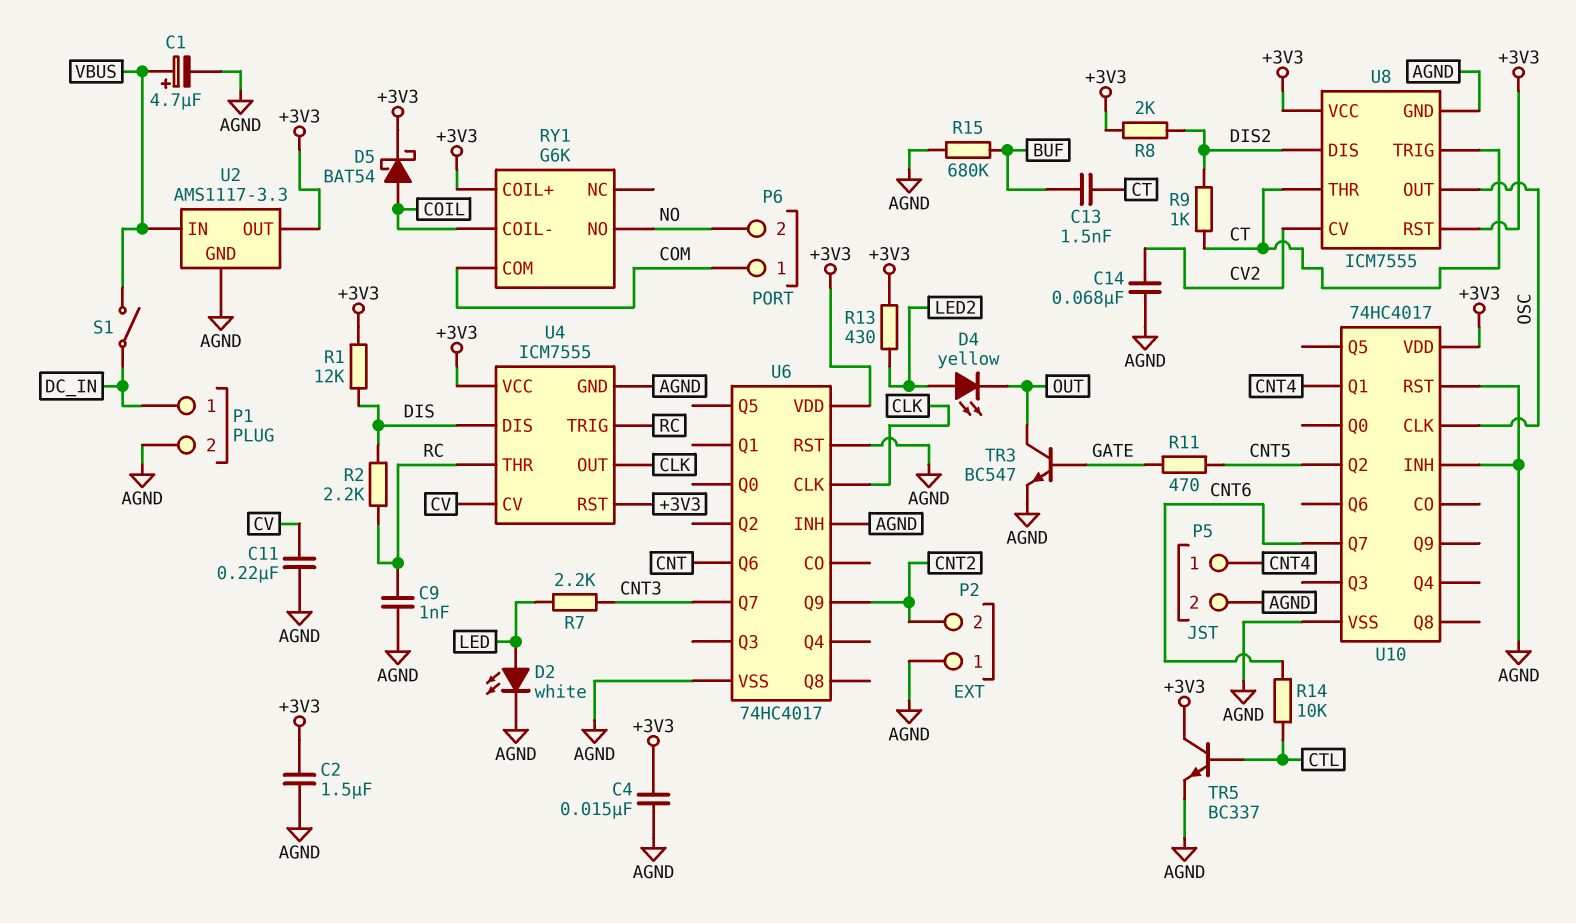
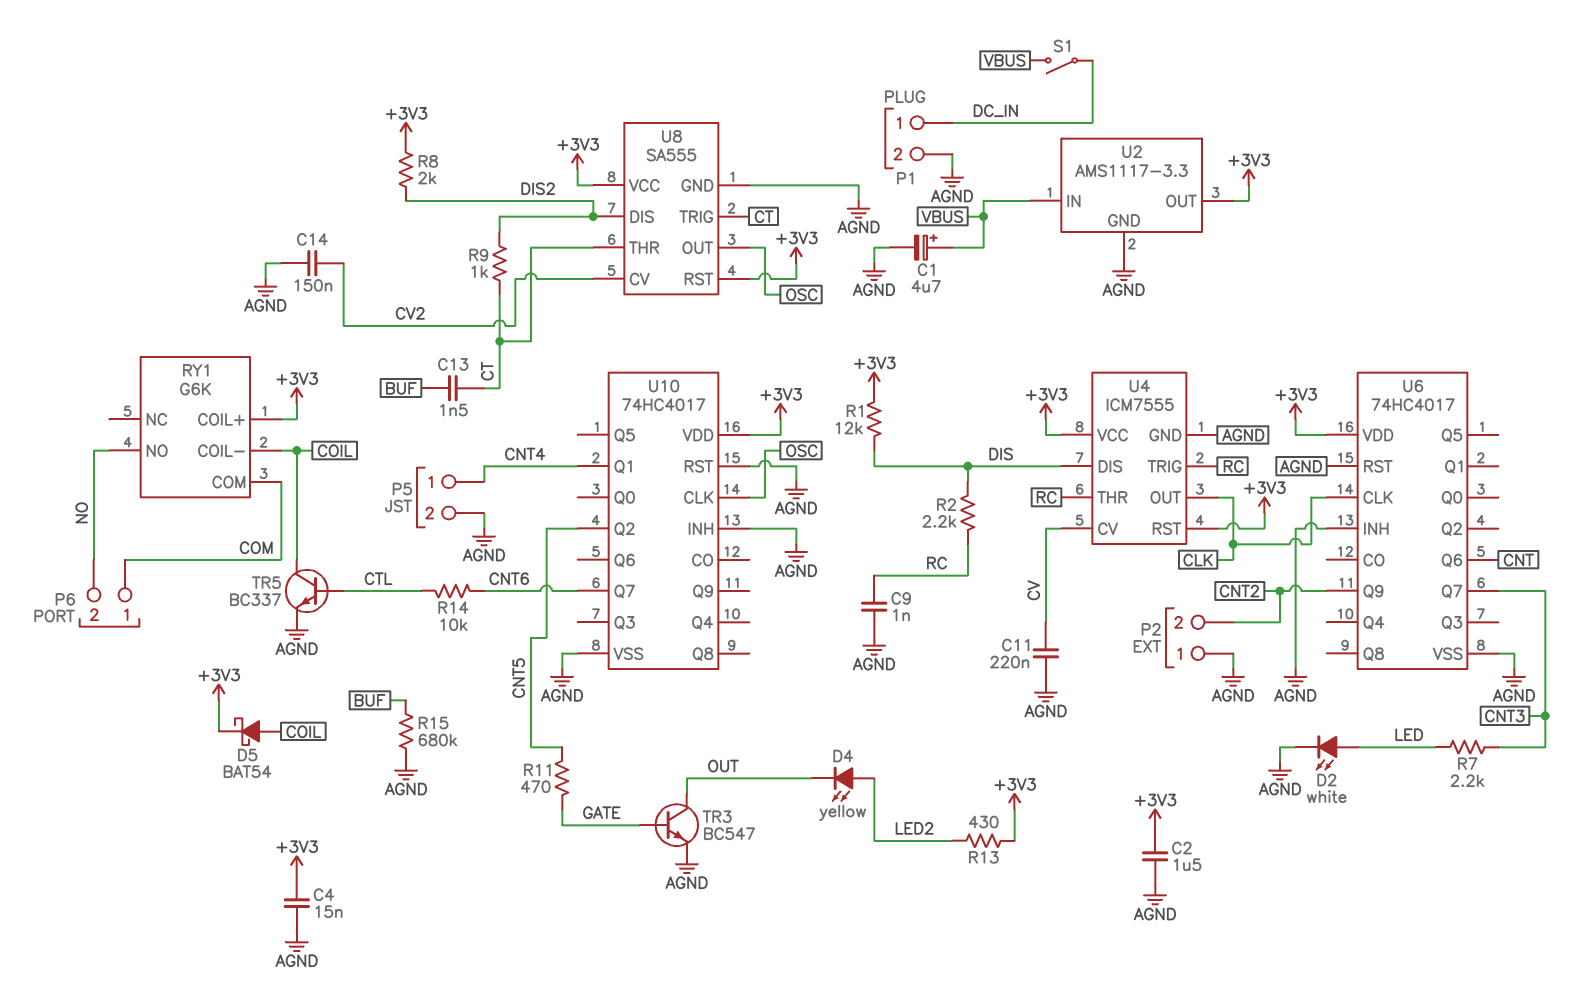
C14: 68nF (AGND, CV2) -> 150nF (AGND, CV2)
TR5: NPN BC337 (B CTL, C +3V3, E AGND) -> NPN BC337 (B CTL, C COIL, E AGND)
U8: ICM7555 -> SA555

